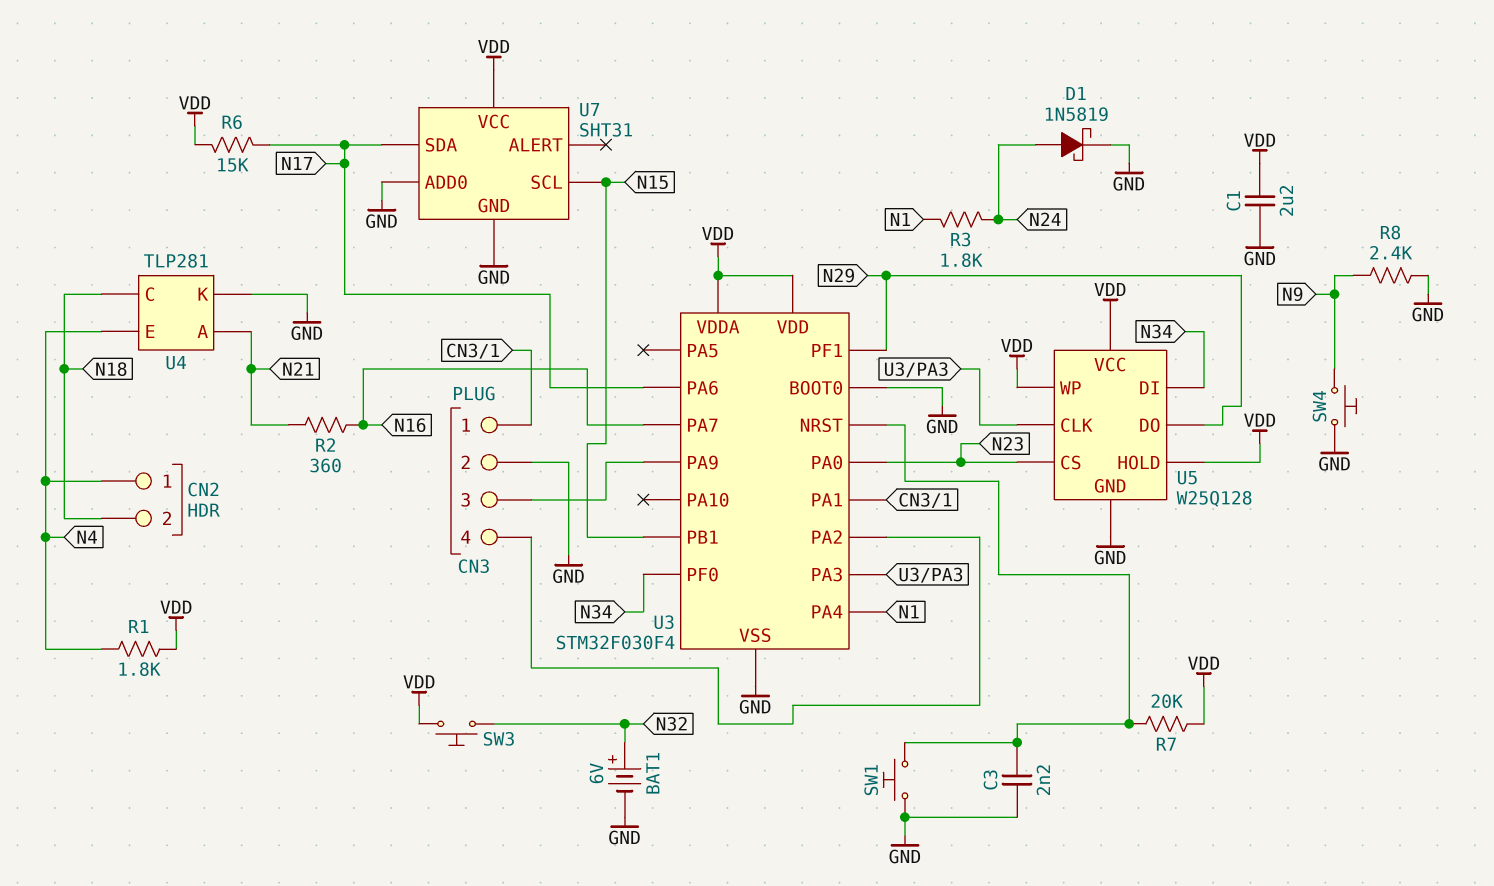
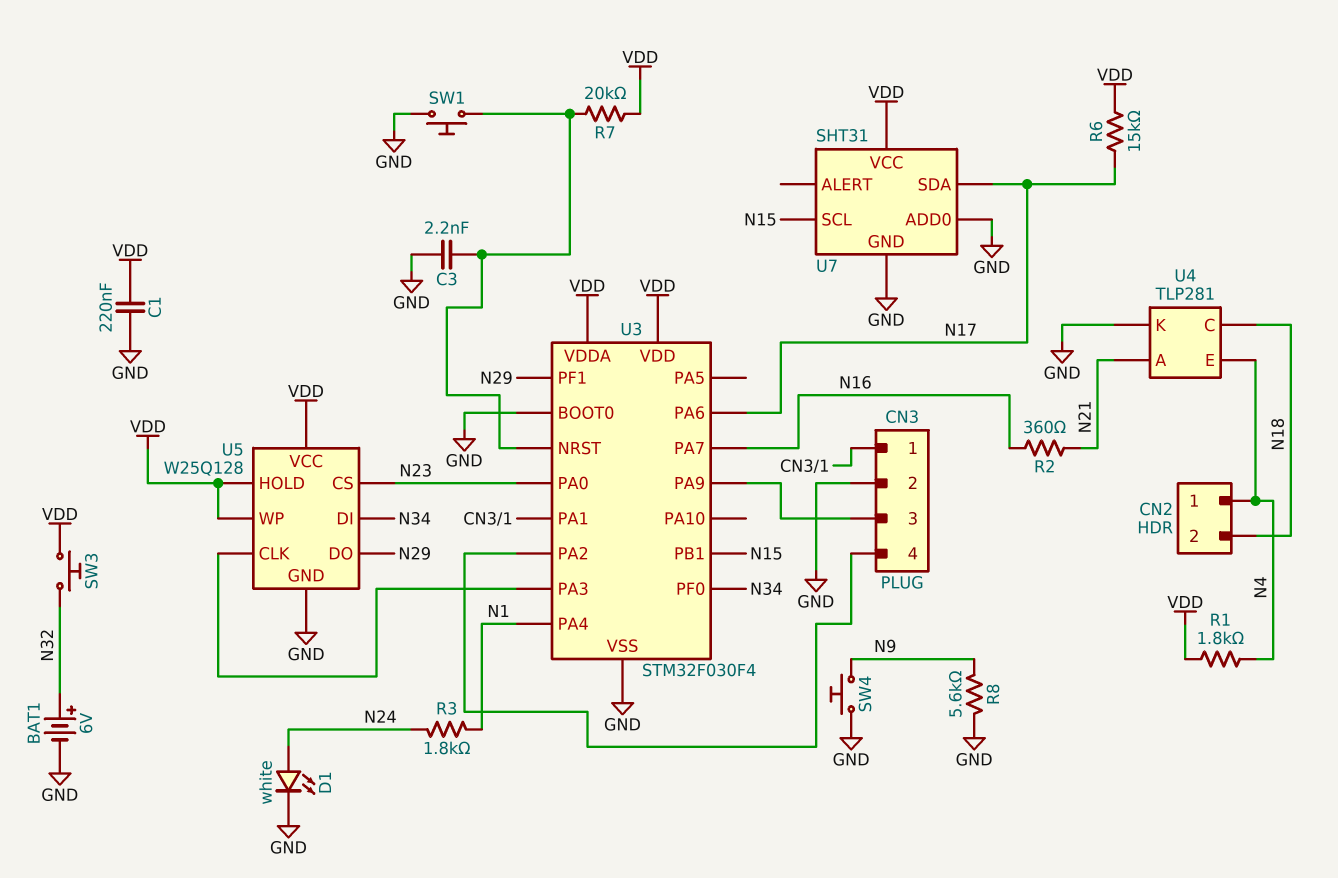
C1: 2.2uF (GND, VDD) -> 220nF (GND, VDD)
D1: schottky 1N5819 (A N24, K GND) -> LED white (A N24, K GND)
R8: 2.4k (GND, N9) -> 5.6k (GND, N9)

